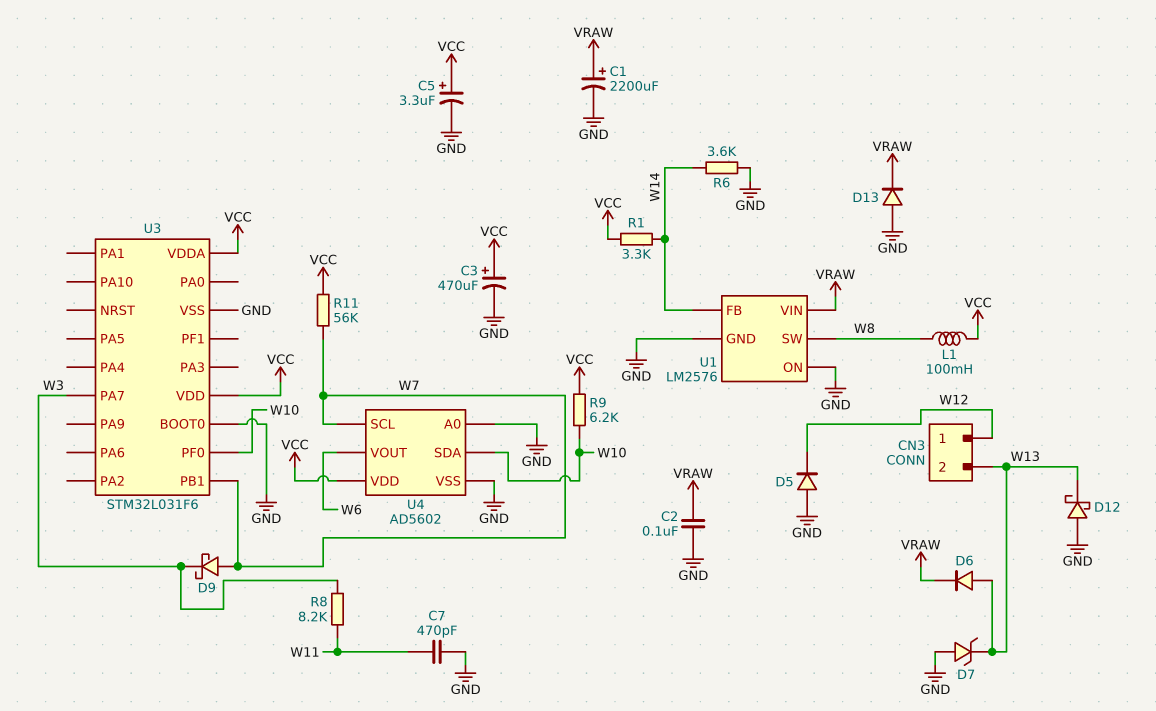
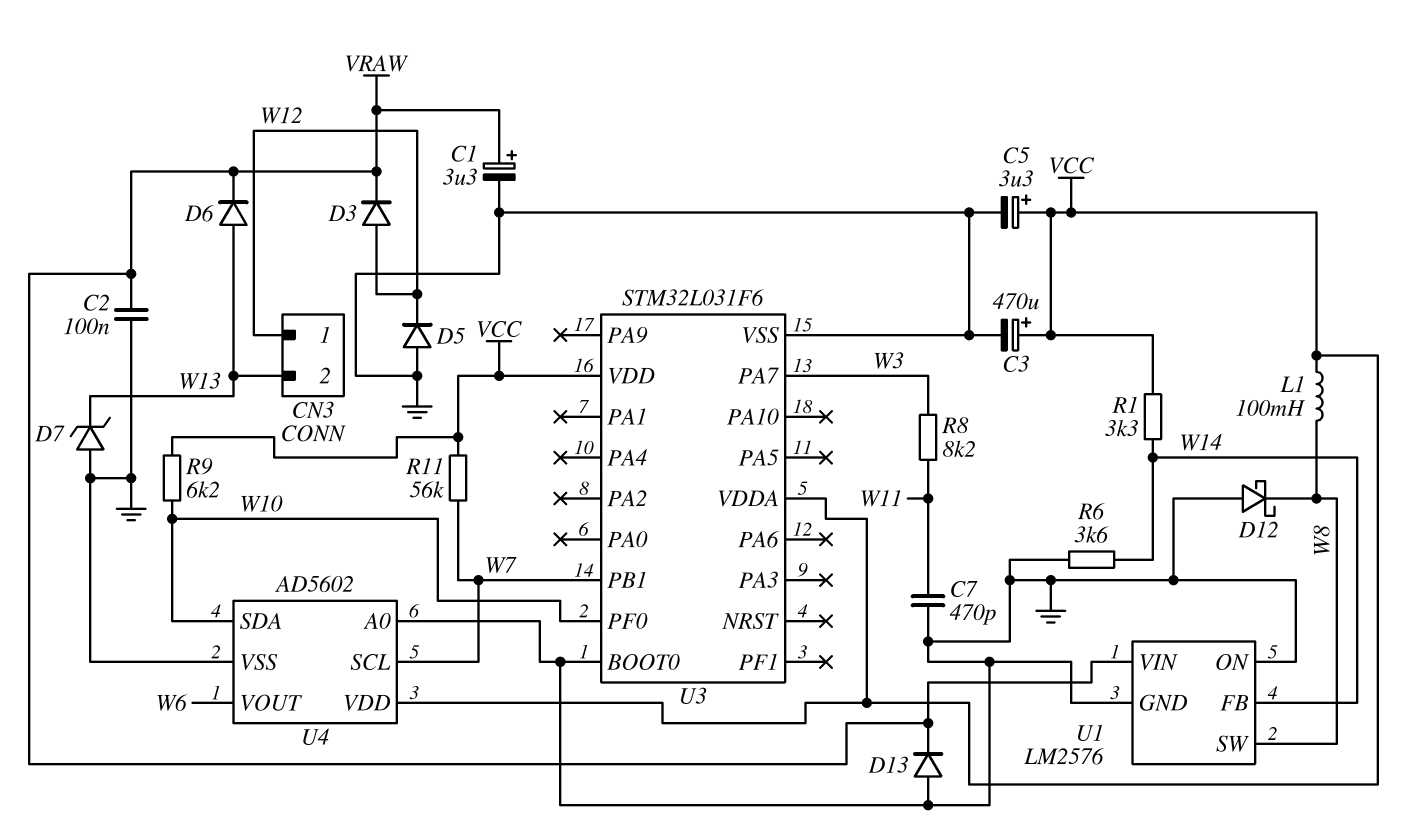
C1: 2200uF (plus VRAW, minus GND) -> 3.3uF (plus VRAW, minus GND)
D3: none -> diode (A W12, K VRAW)
D9: schottky (A W7, K W3) -> none
D12: schottky (A GND, K W13) -> schottky (A GND, K W8)

